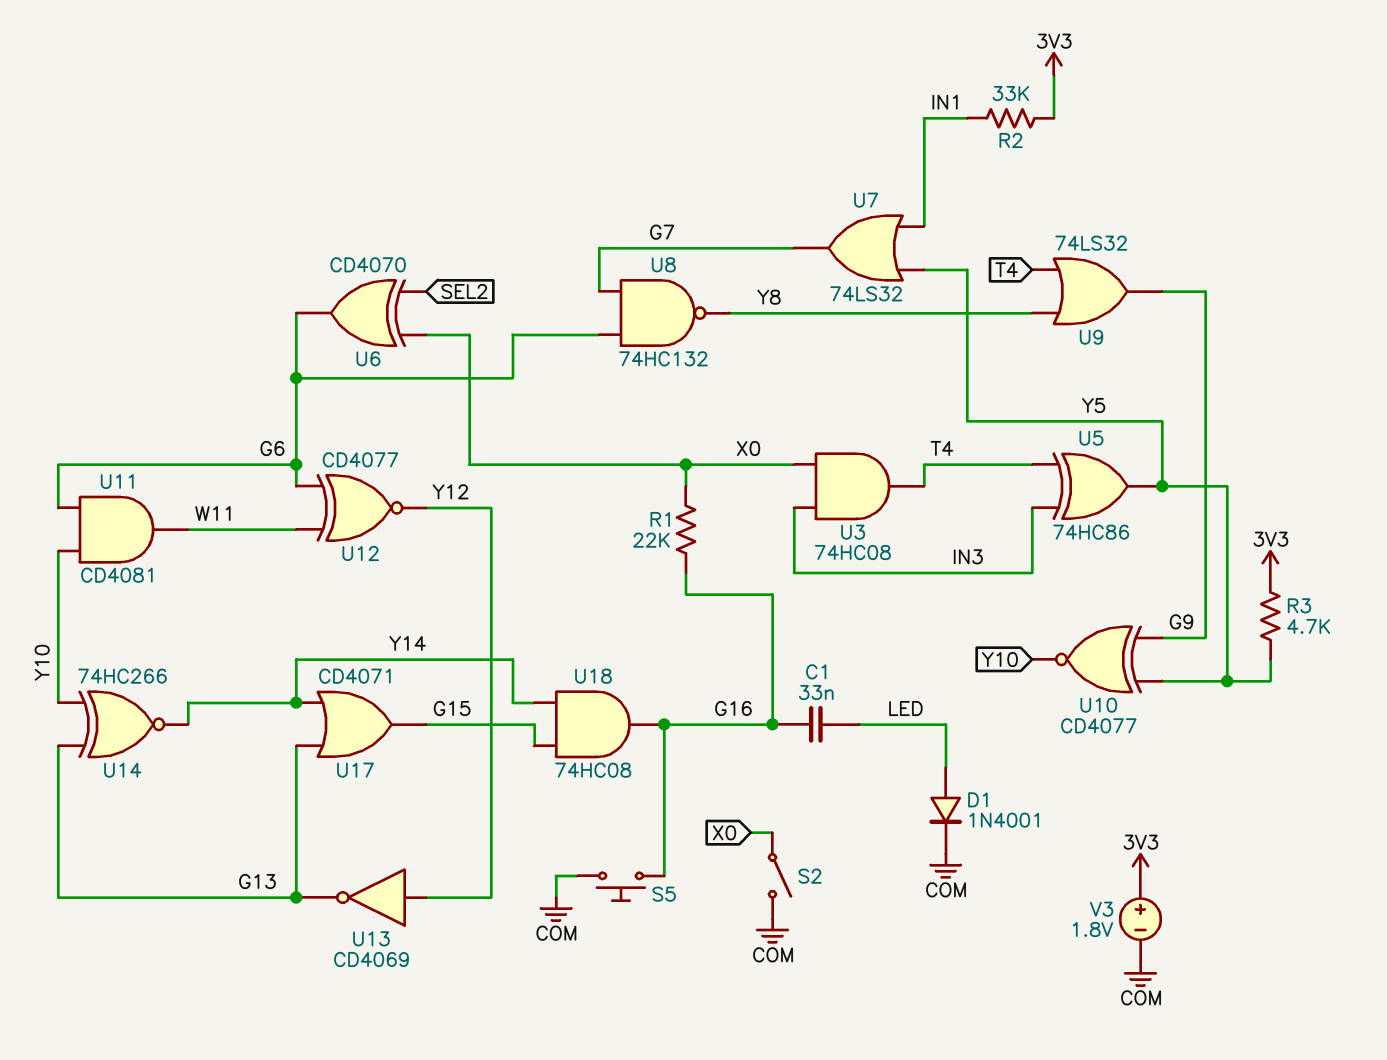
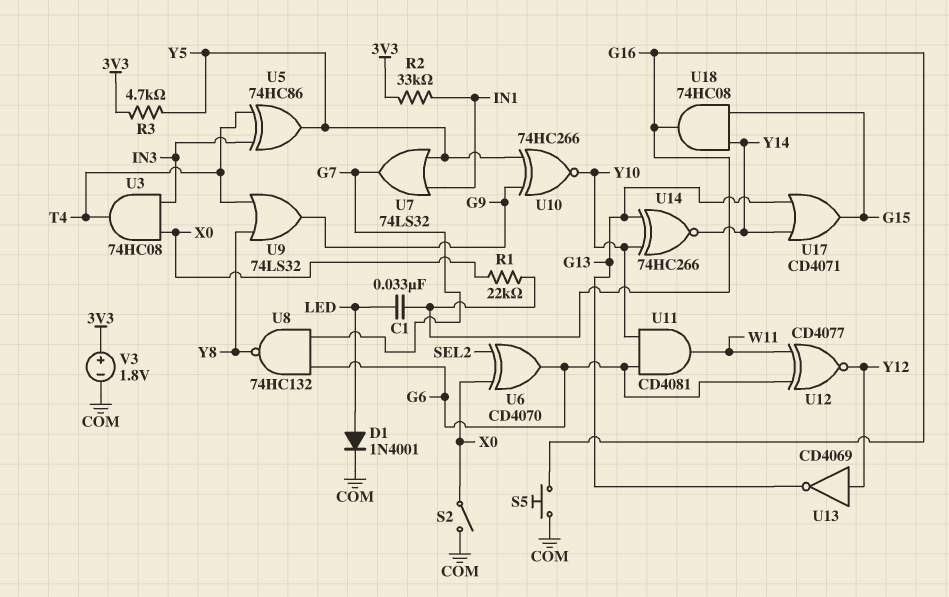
U10: XNOR CD4077 (in G9, in Y5, out Y10) -> XNOR 74HC266 (in G9, in Y5, out Y10)

